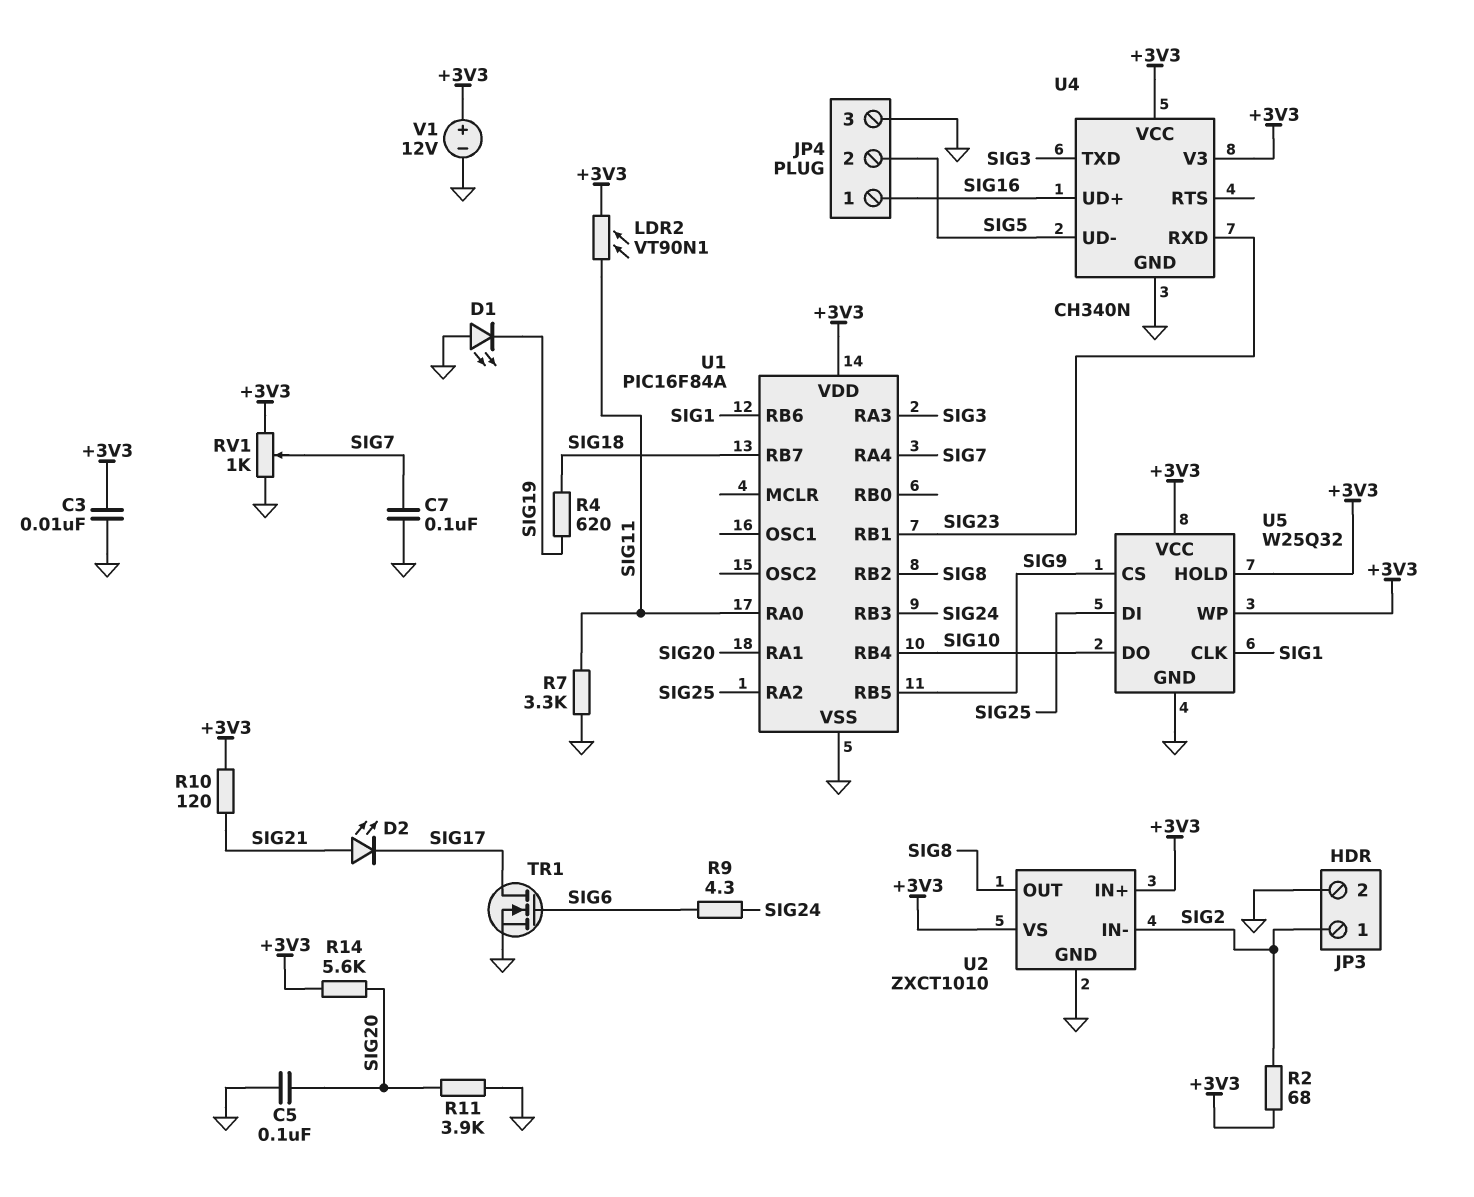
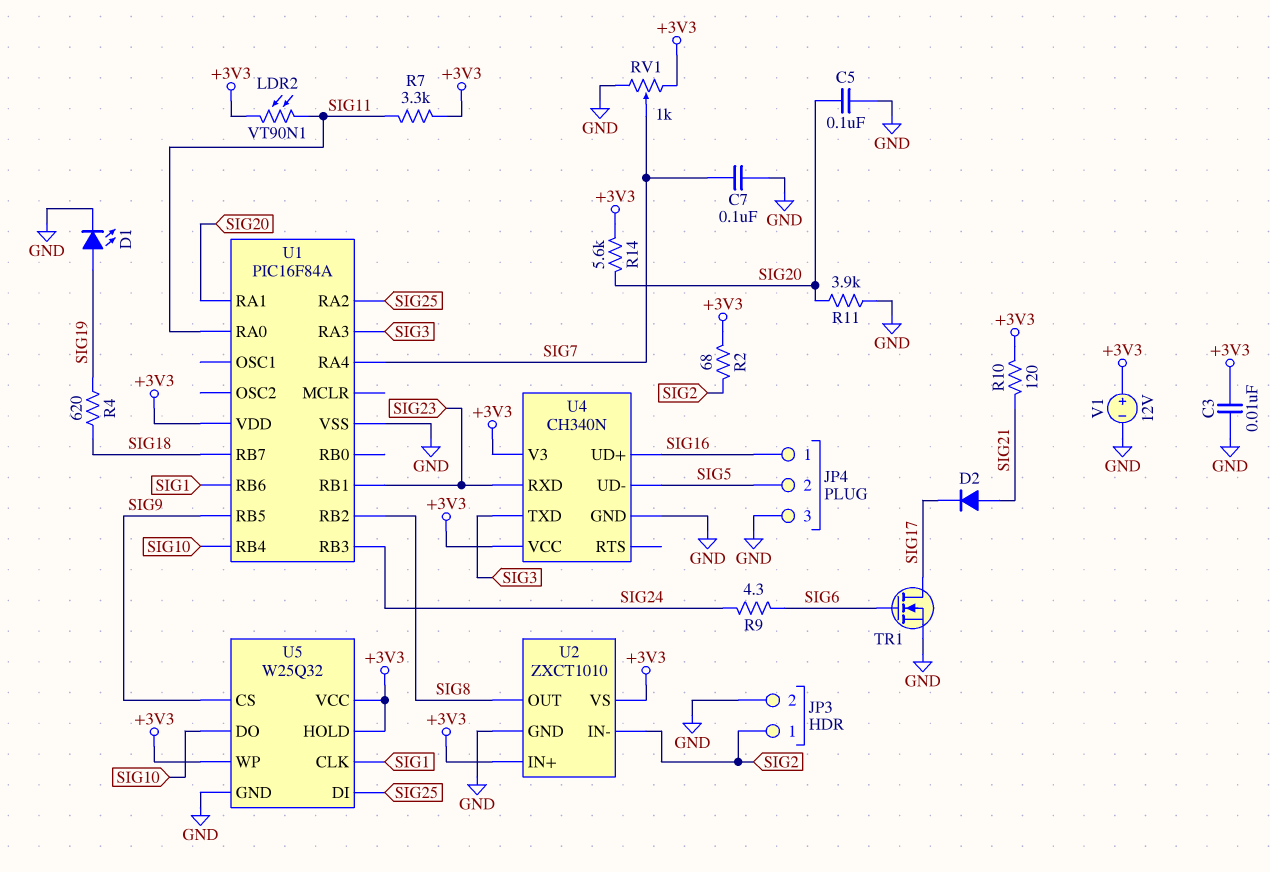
D1: LED (A GND, K SIG19) -> LED (A SIG19, K GND)
D2: LED (A SIG21, K SIG17) -> diode (A SIG21, K SIG17)
R7: 3.3k (GND, SIG11) -> 3.3k (+3V3, SIG11)

